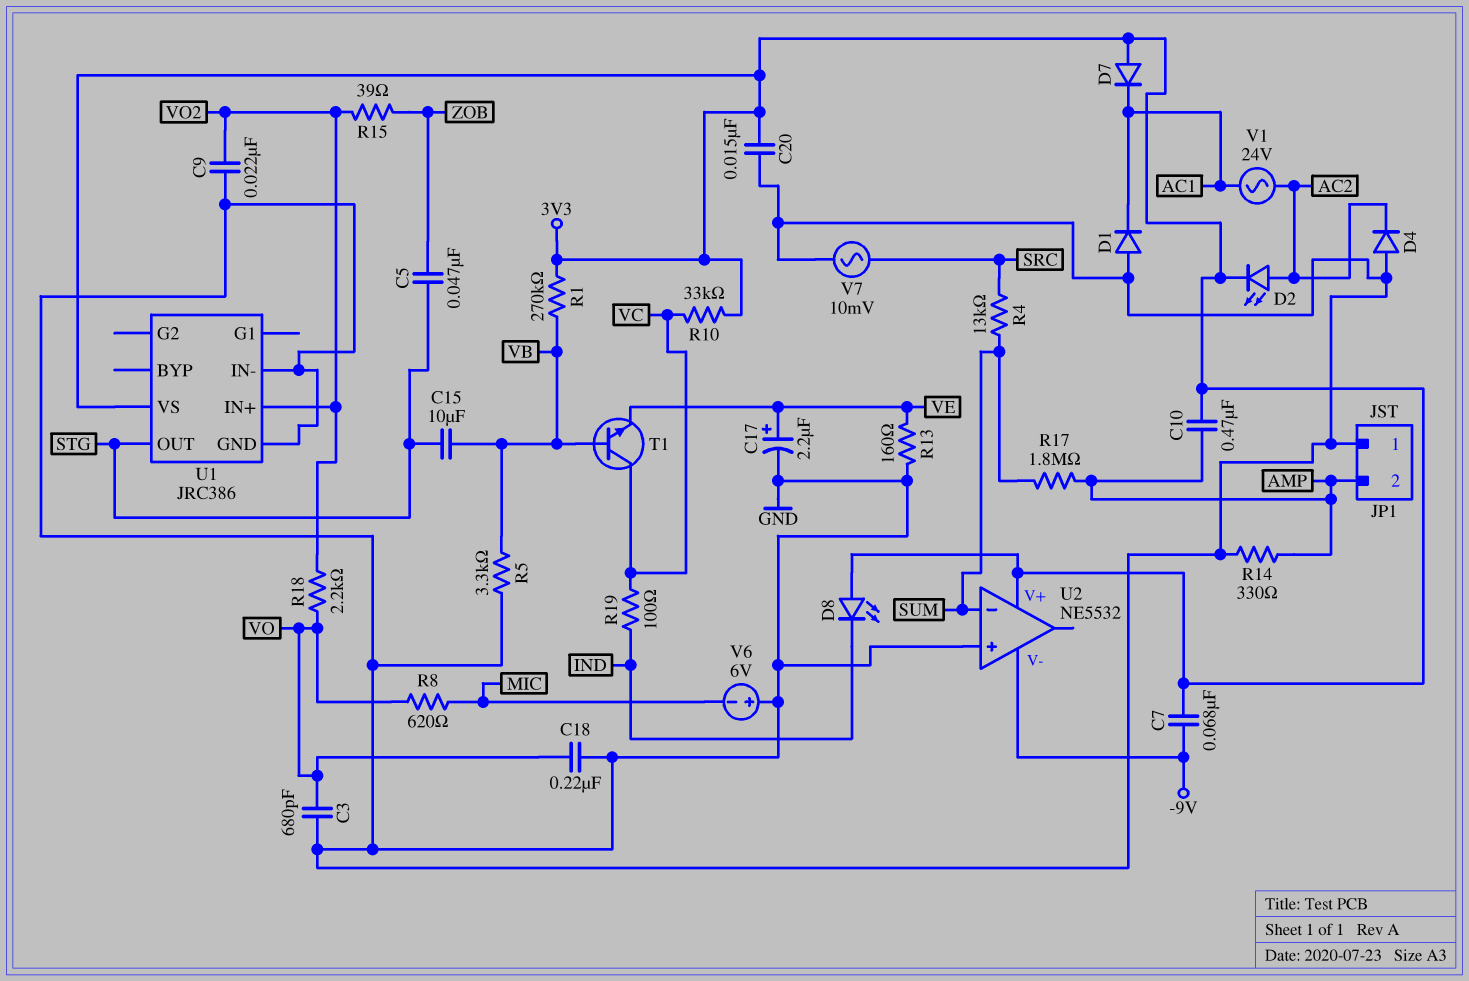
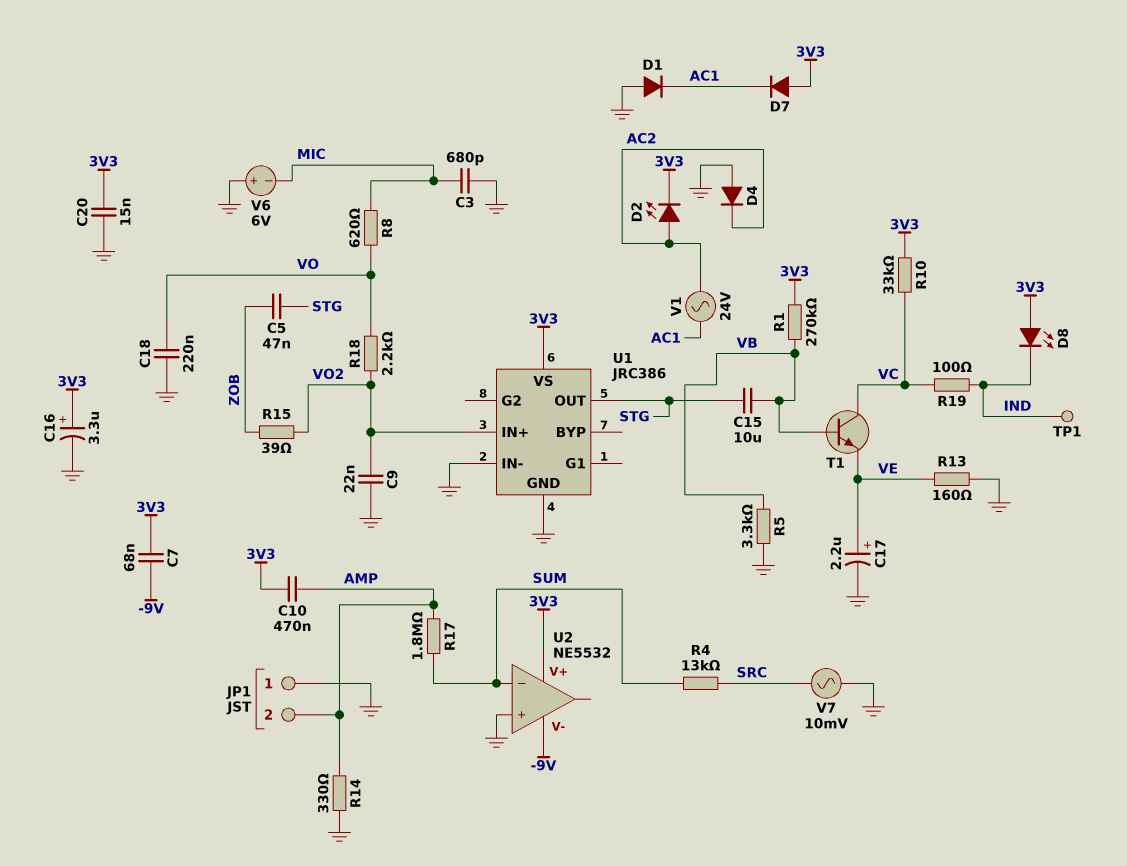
C3: 680pF (GND, VO) -> 680pF (GND, MIC)
C16: none -> 3.3uF (plus 3V3, minus GND)
TP1: none -> test point (IND)

